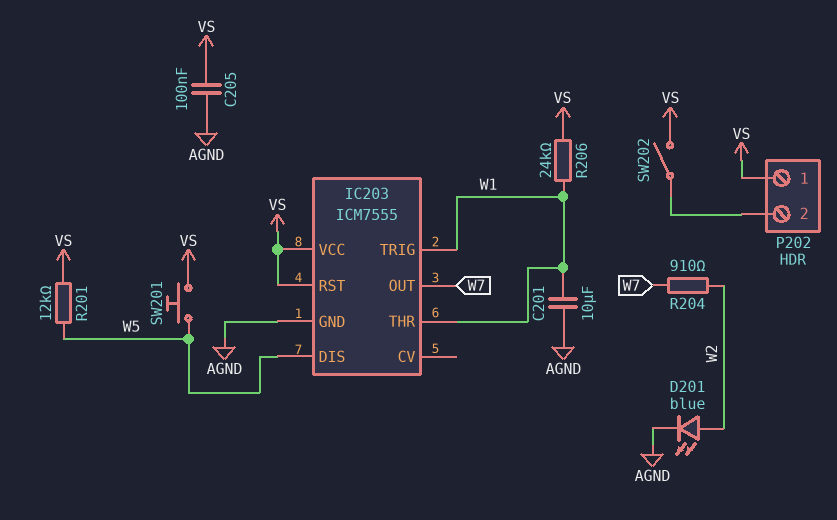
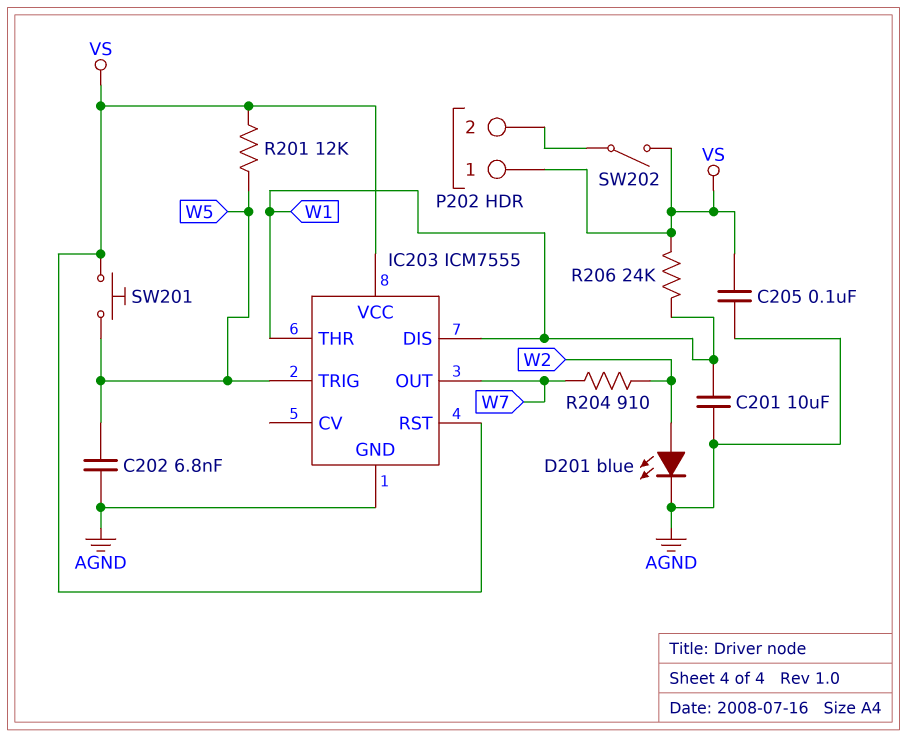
C202: none -> 6.8nF (AGND, W5)
IC203 pin DIS: W5 -> W1
IC203 pin TRIG: W1 -> W5

